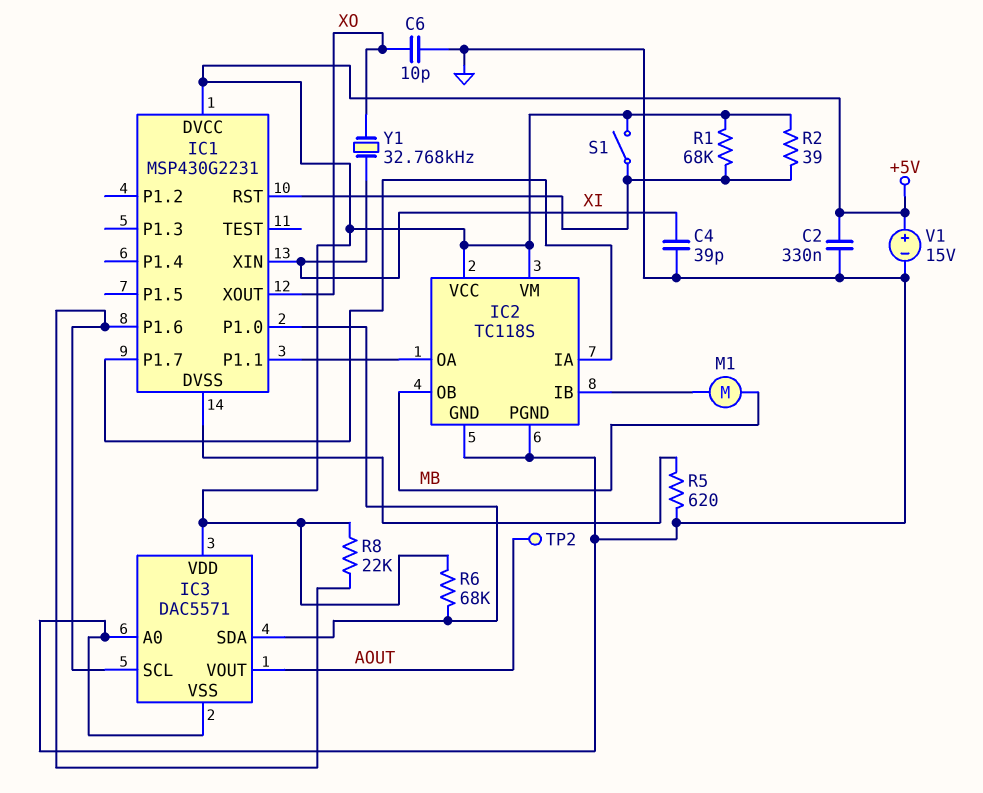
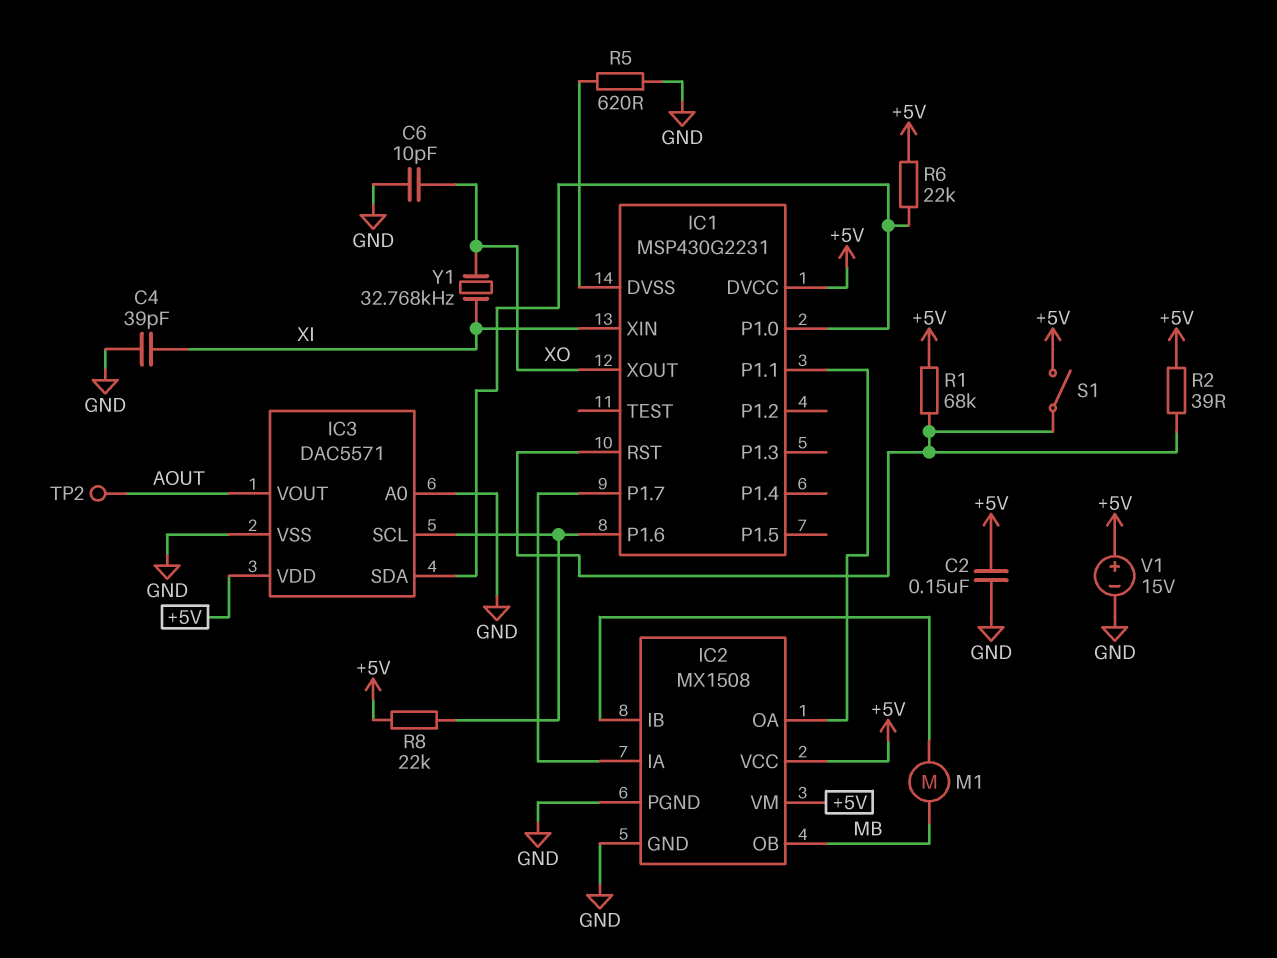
C2: 330nF (+5V, GND) -> 150nF (+5V, GND)
IC2: TC118S -> MX1508
R6: 68k (+5V, IC1/P1.0) -> 22k (+5V, IC1/P1.0)

